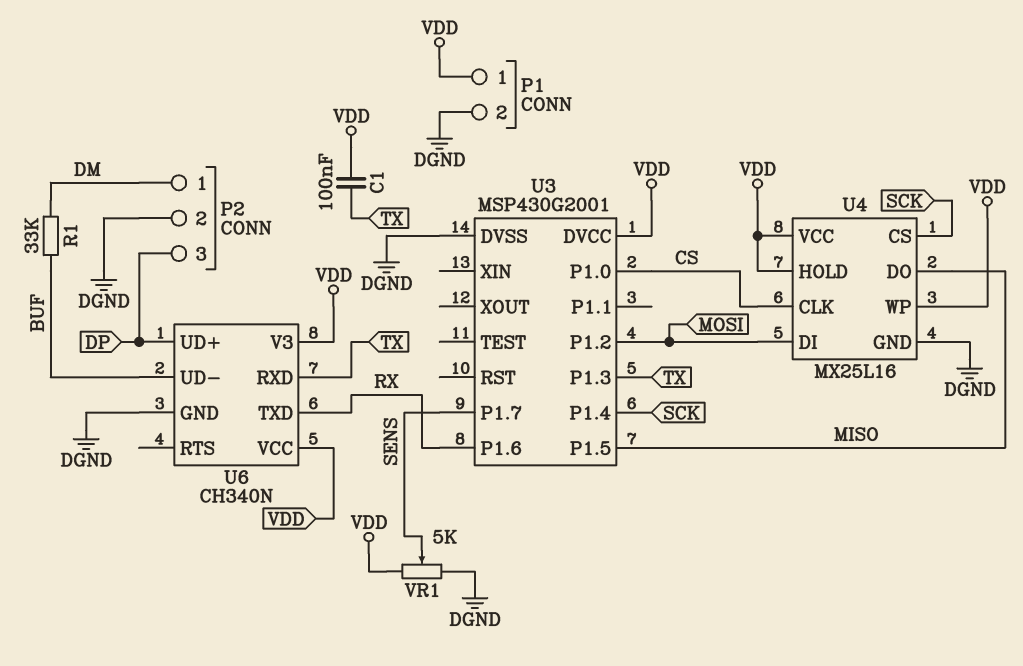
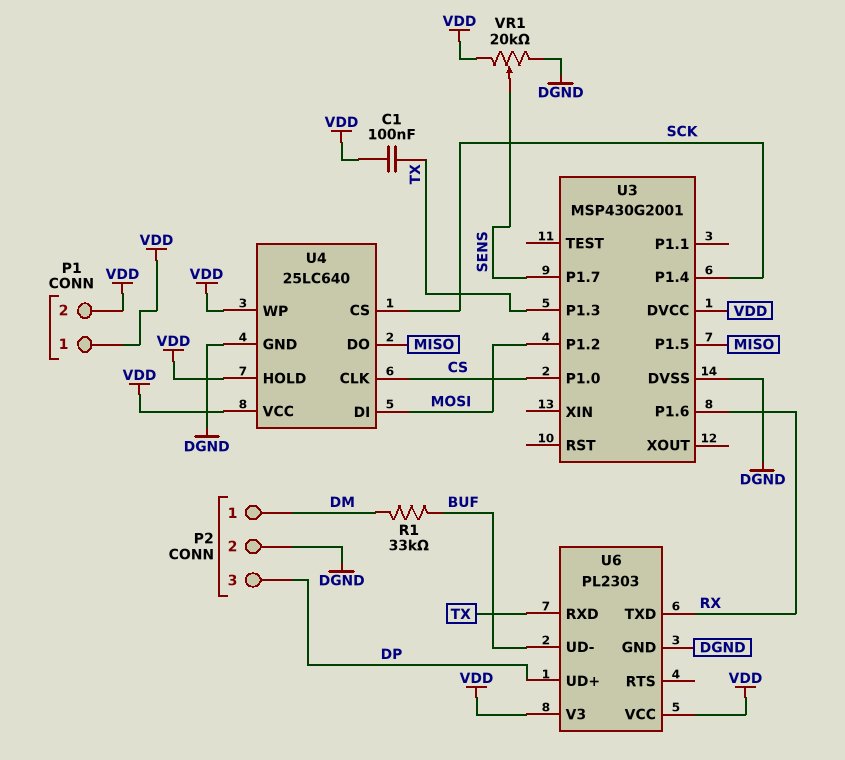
P1 pin 2: DGND -> VDD
U4: MX25L16 -> 25LC640
U6: CH340N -> PL2303
VR1: 5k (DGND, VDD, wiper SENS) -> 20k (DGND, VDD, wiper SENS)

